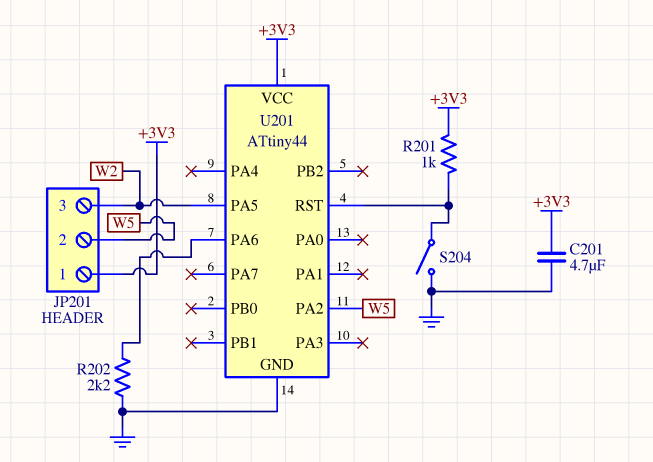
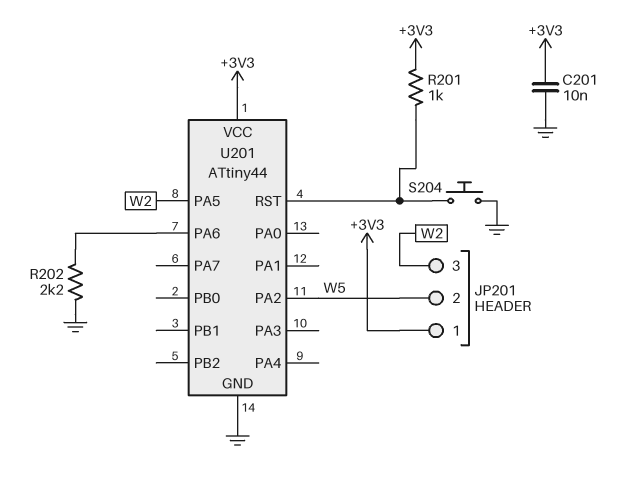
C201: 4.7uF (+3V3, GND) -> 10nF (+3V3, GND)
S204: switch (GND, U201/RST) -> button (GND, U201/RST)

